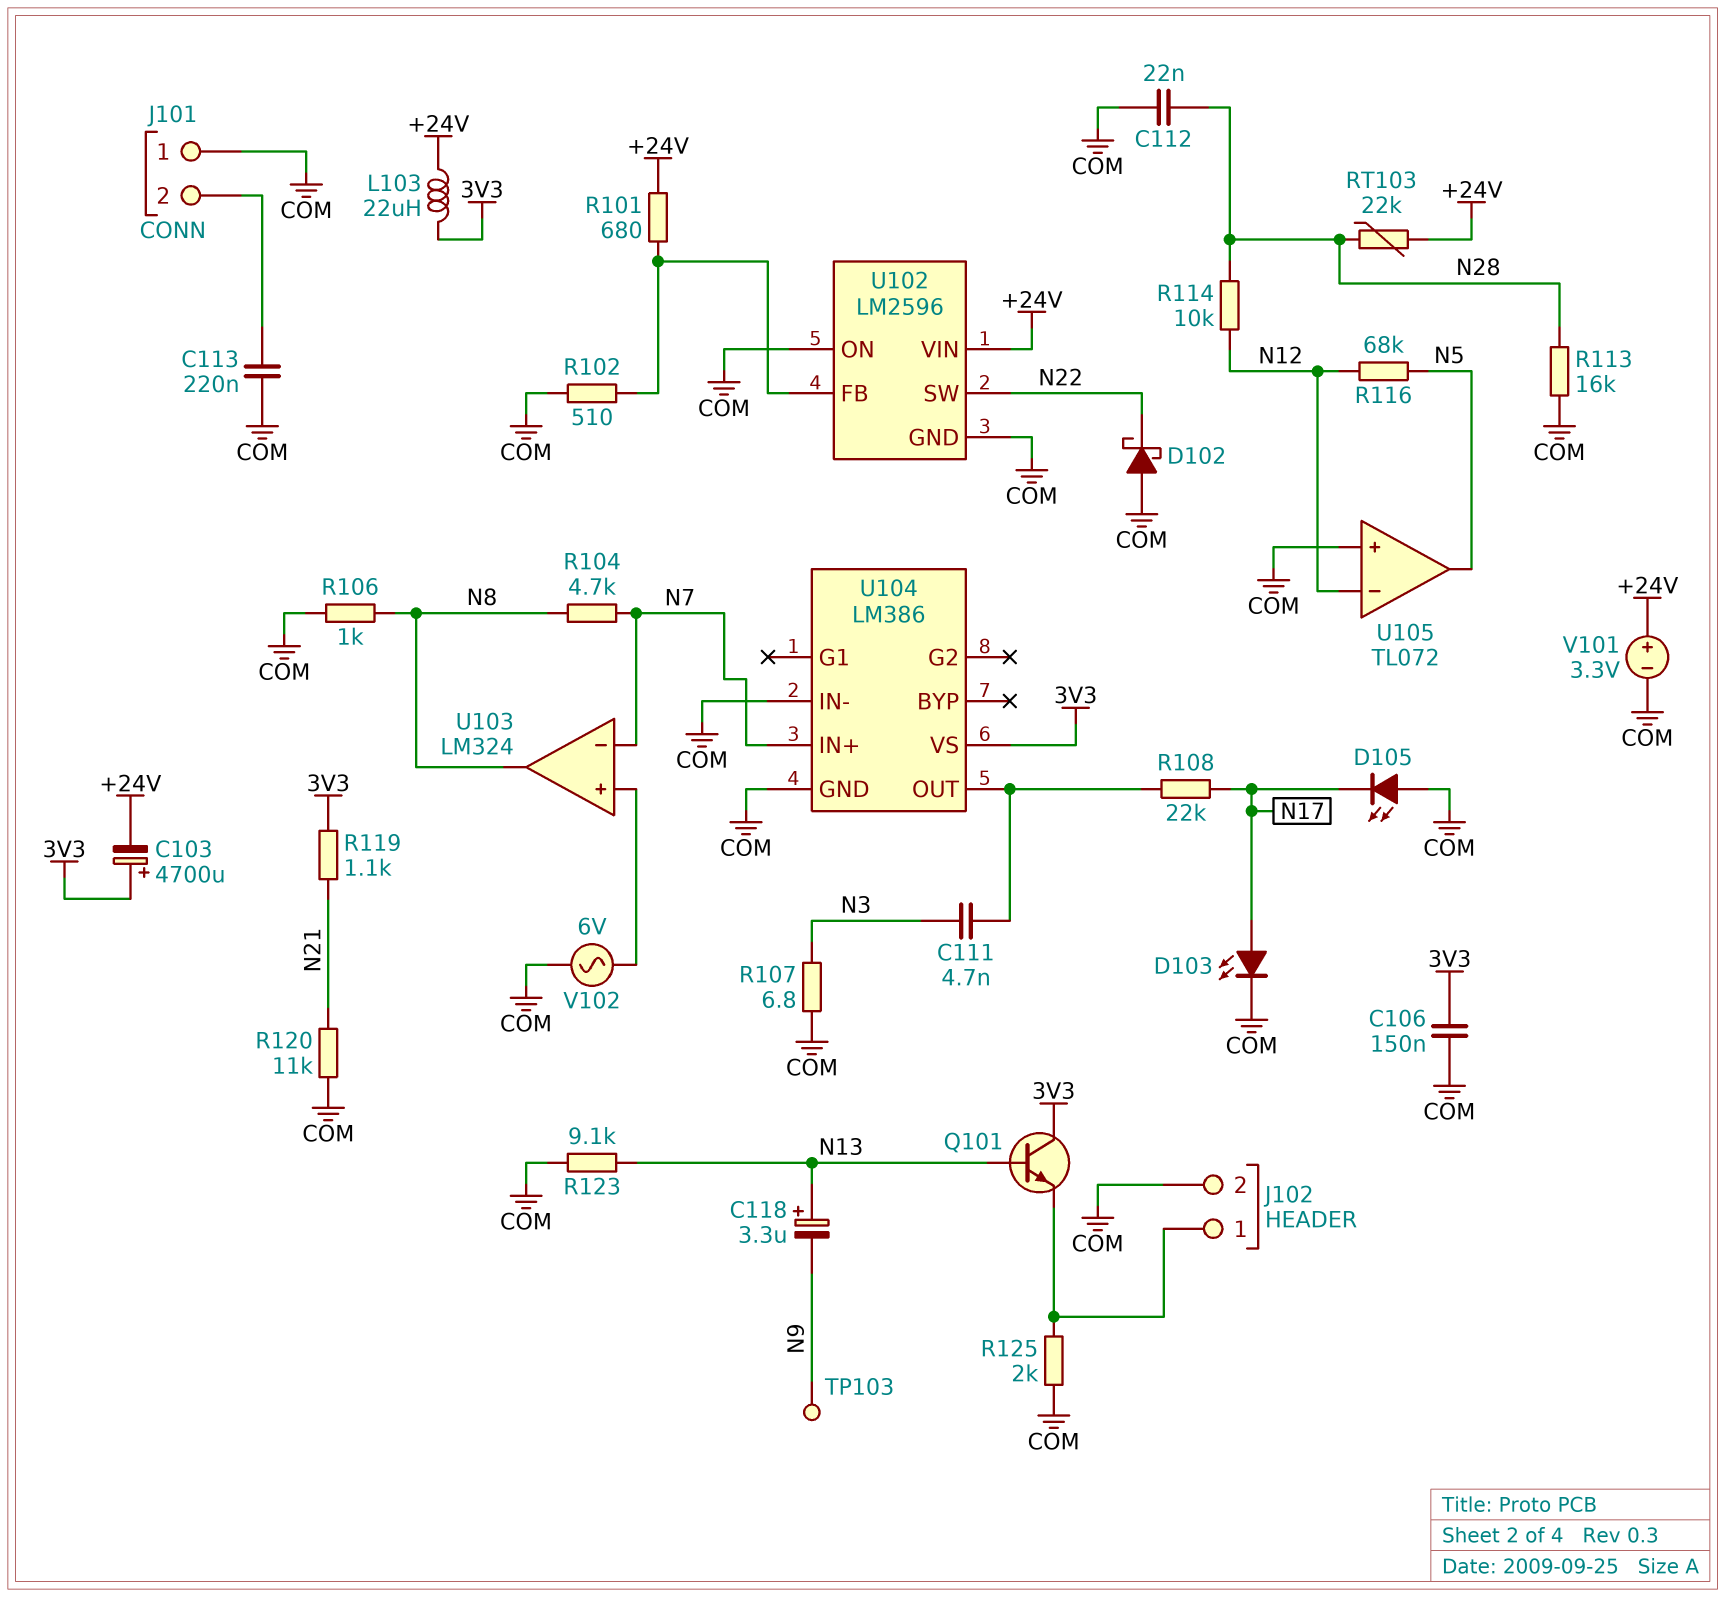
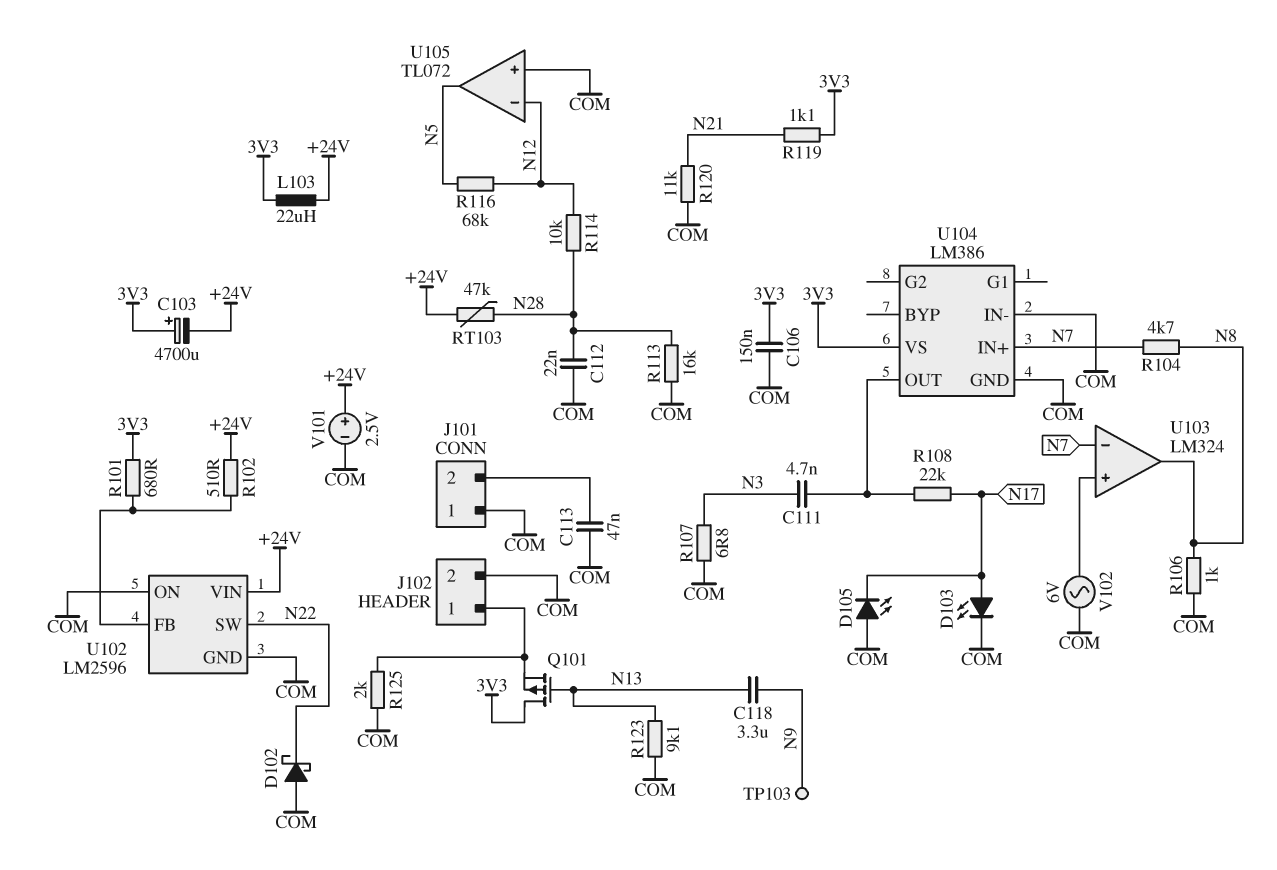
C113: 220nF (COM, J101/2) -> 47nF (COM, J101/2)
C118: 3.3uF (plus N13, minus N9) -> 3.3uF (N9, N13)
Q101: NPN (B N13, C 3V3, E J102/1) -> PMOS (G N13, D 3V3, S J102/1)
R101: 680 (+24V, U102/FB) -> 680 (3V3, U102/FB)
R102: 510 (COM, U102/FB) -> 510 (+24V, U102/FB)
RT103: 22k (+24V, N28) -> 47k (+24V, N28)
V101: 3.3V (plus +24V, minus COM) -> 2.5V (plus +24V, minus COM)

